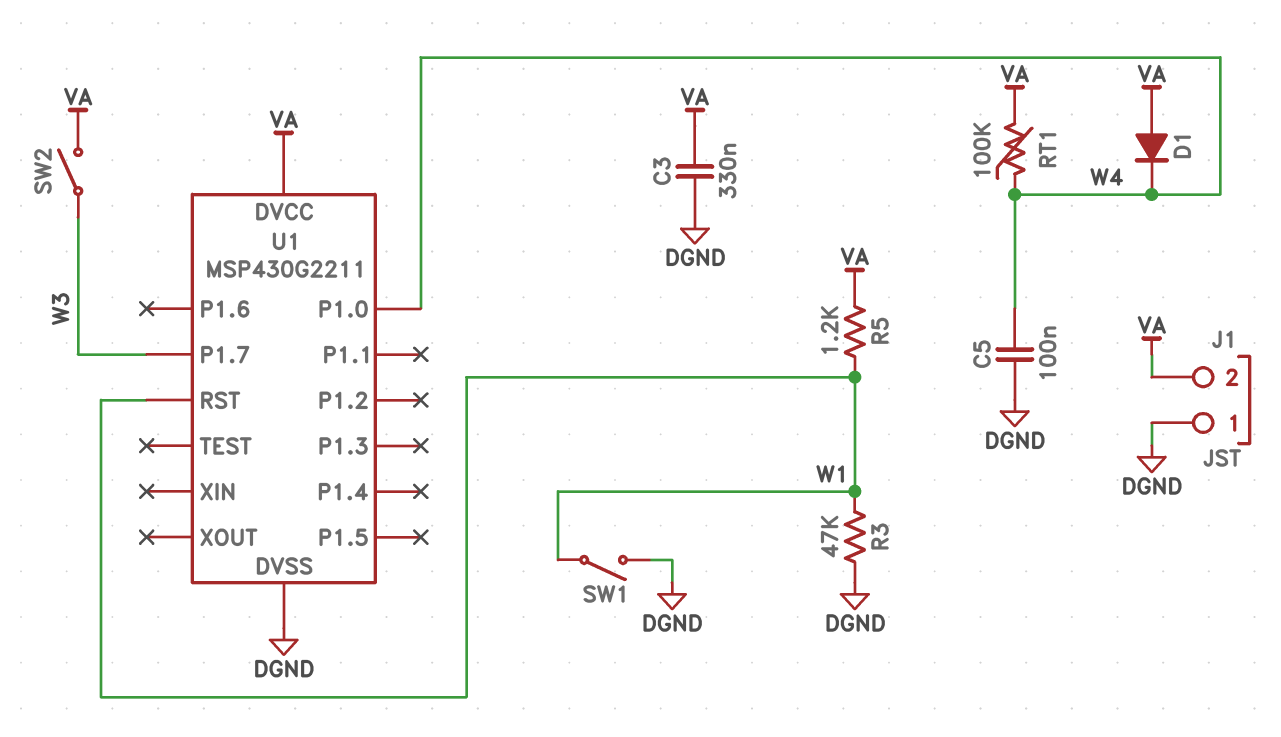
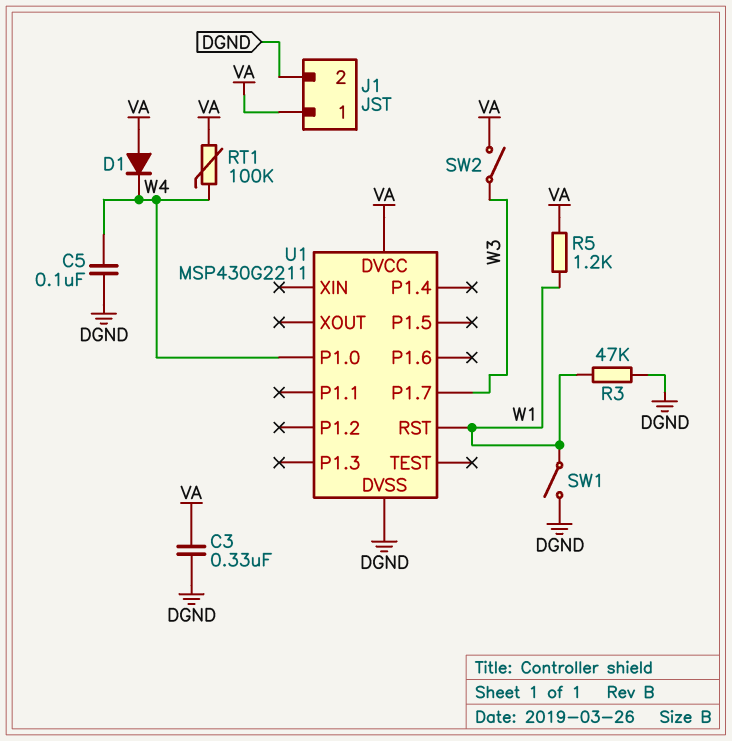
J1 pin 1: DGND -> VA
J1 pin 2: VA -> DGND

